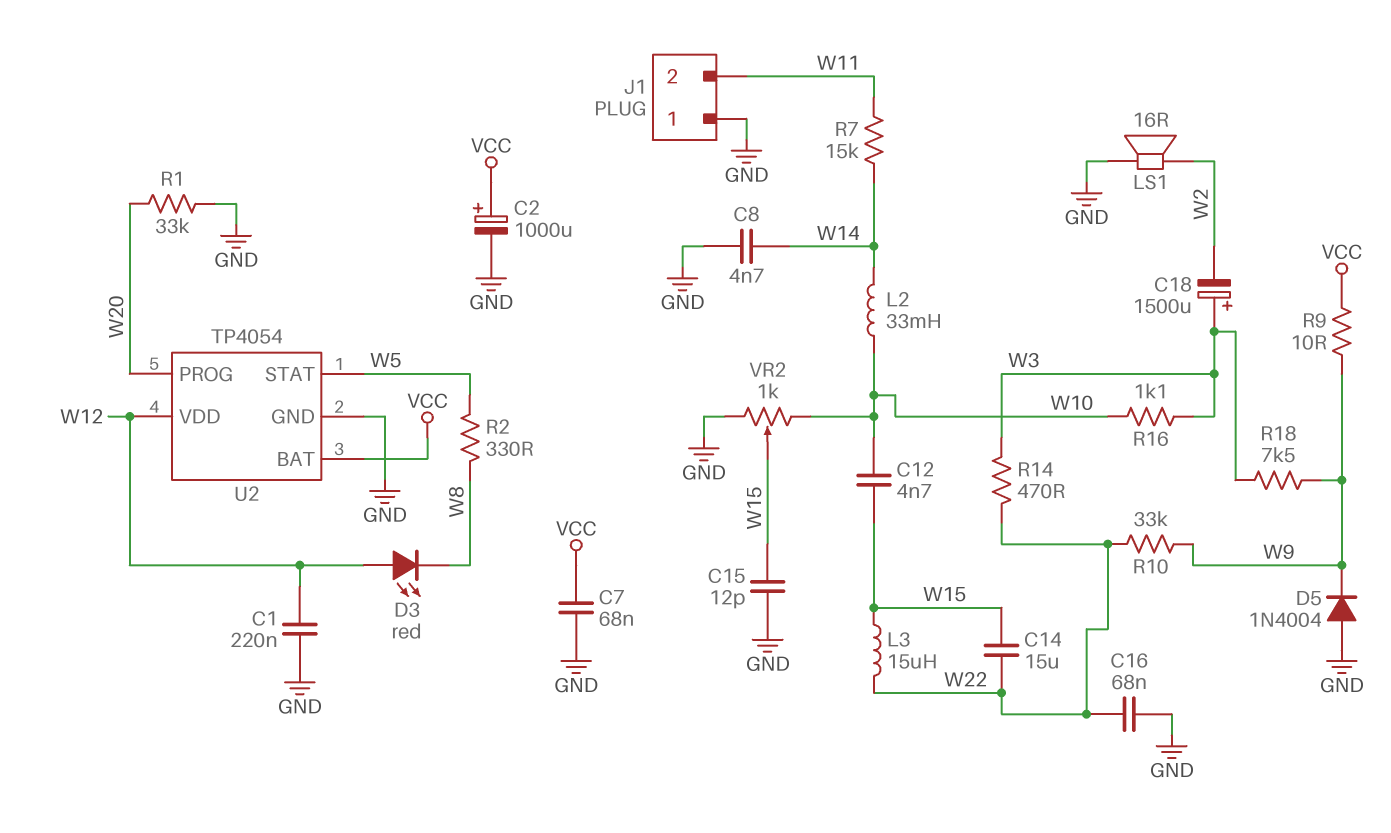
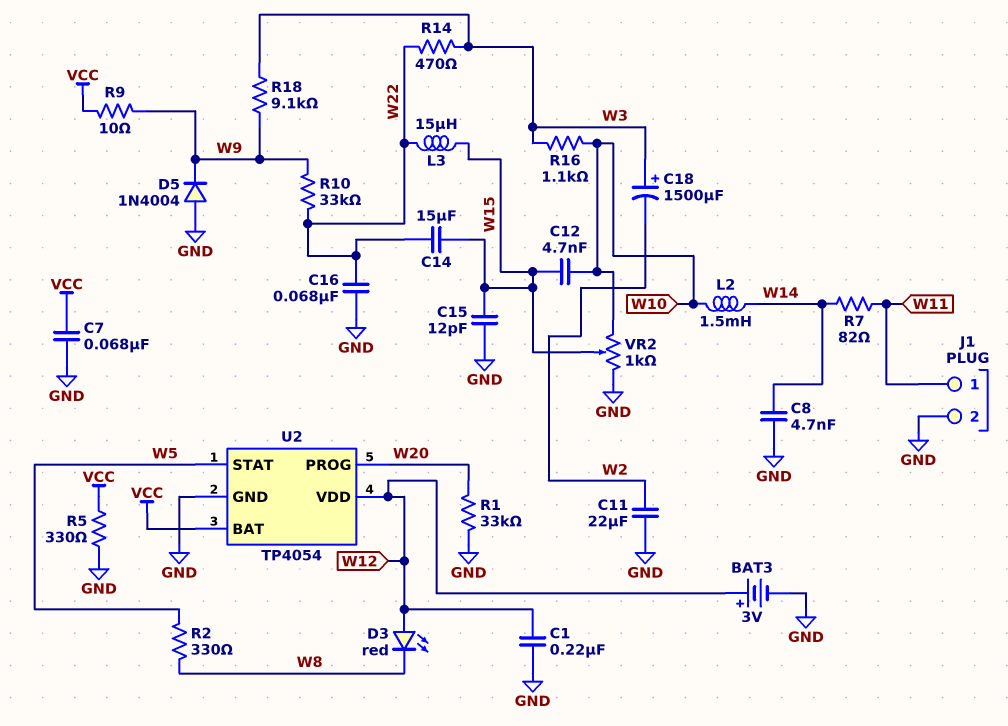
BAT3: none -> 3V (plus W12, minus GND)
C2: 1000uF (plus VCC, minus GND) -> none
C11: none -> 22uF (GND, W2)
J1 pin 1: GND -> W11
J1 pin 2: W11 -> GND
L2: 33mH (W10, W14) -> 1.5mH (W10, W14)
LS1: speaker 16R (GND, W2) -> none
R5: none -> 330 (GND, VCC)
R7: 15k (W11, W14) -> 82 (W11, W14)
R18: 7.5k (W3, W9) -> 9.1k (W3, W9)

